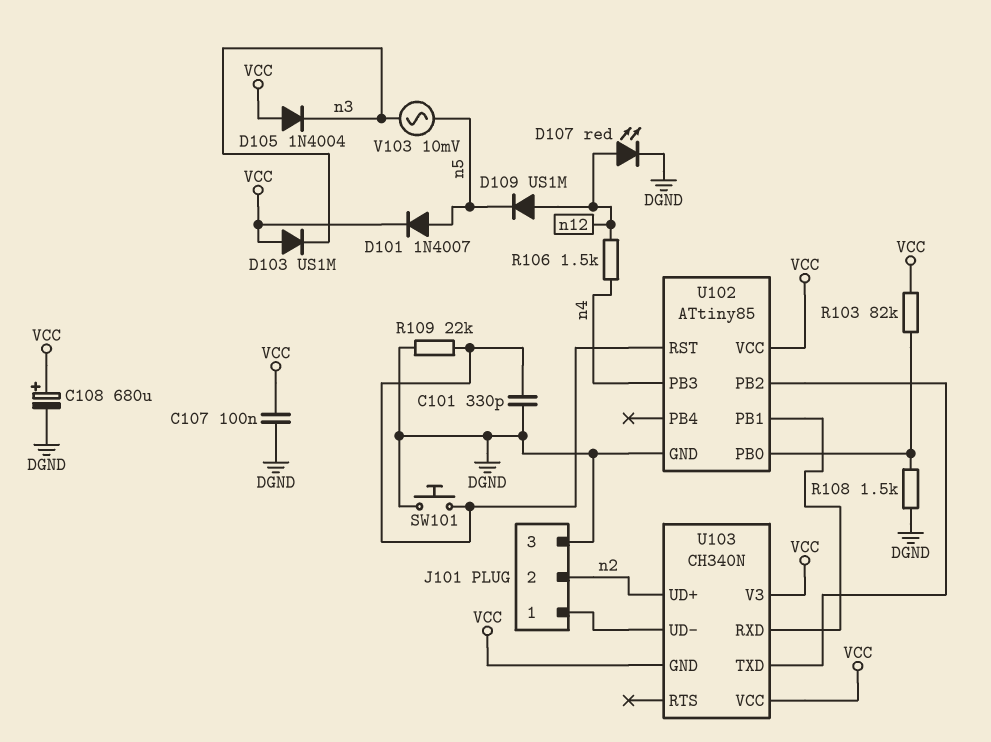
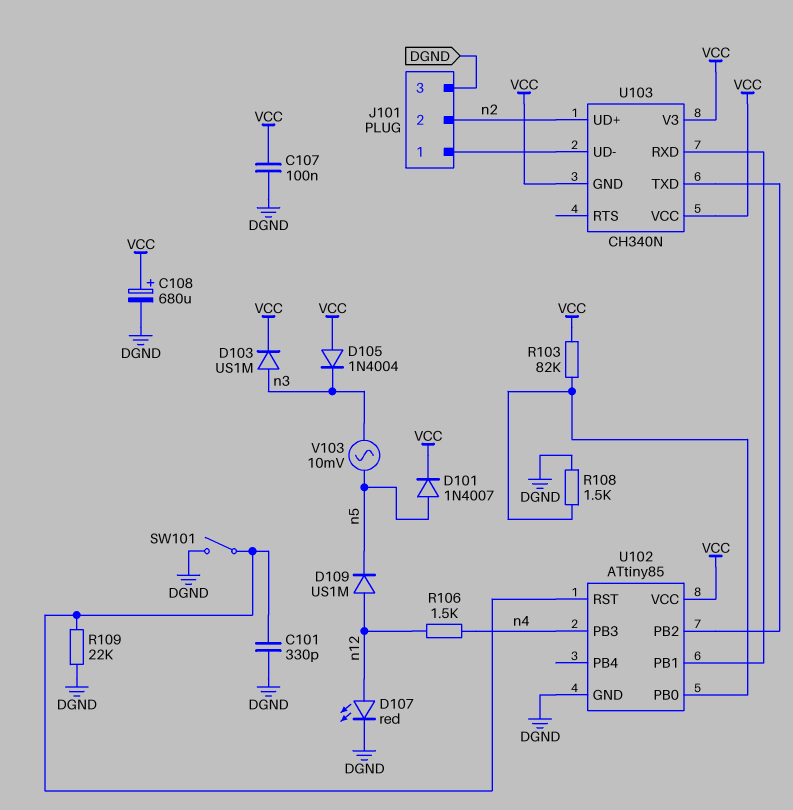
D103: diode US1M (A VCC, K n3) -> diode US1M (A n3, K VCC)
SW101: button (DGND, U102/RST) -> switch (DGND, U102/RST)

